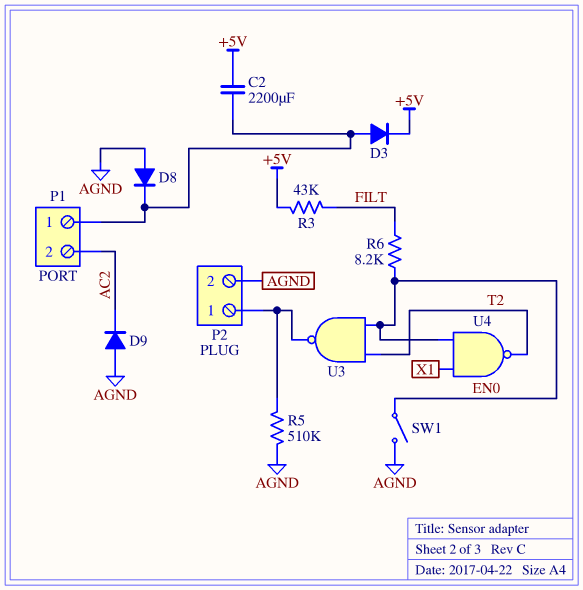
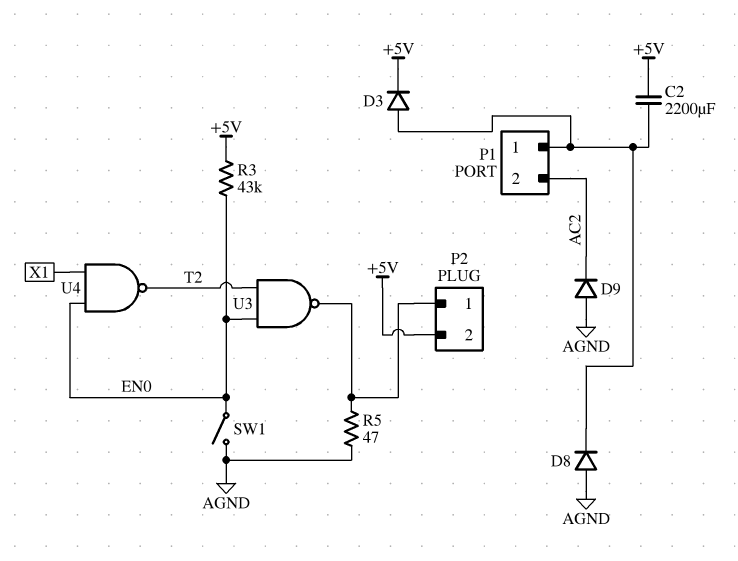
P2 pin 2: AGND -> +5V
R3: 43k (+5V, FILT) -> 43k (+5V, EN0)
R5: 510k (AGND, P2/1) -> 47 (AGND, P2/1)
R6: 8.2k (EN0, FILT) -> none

